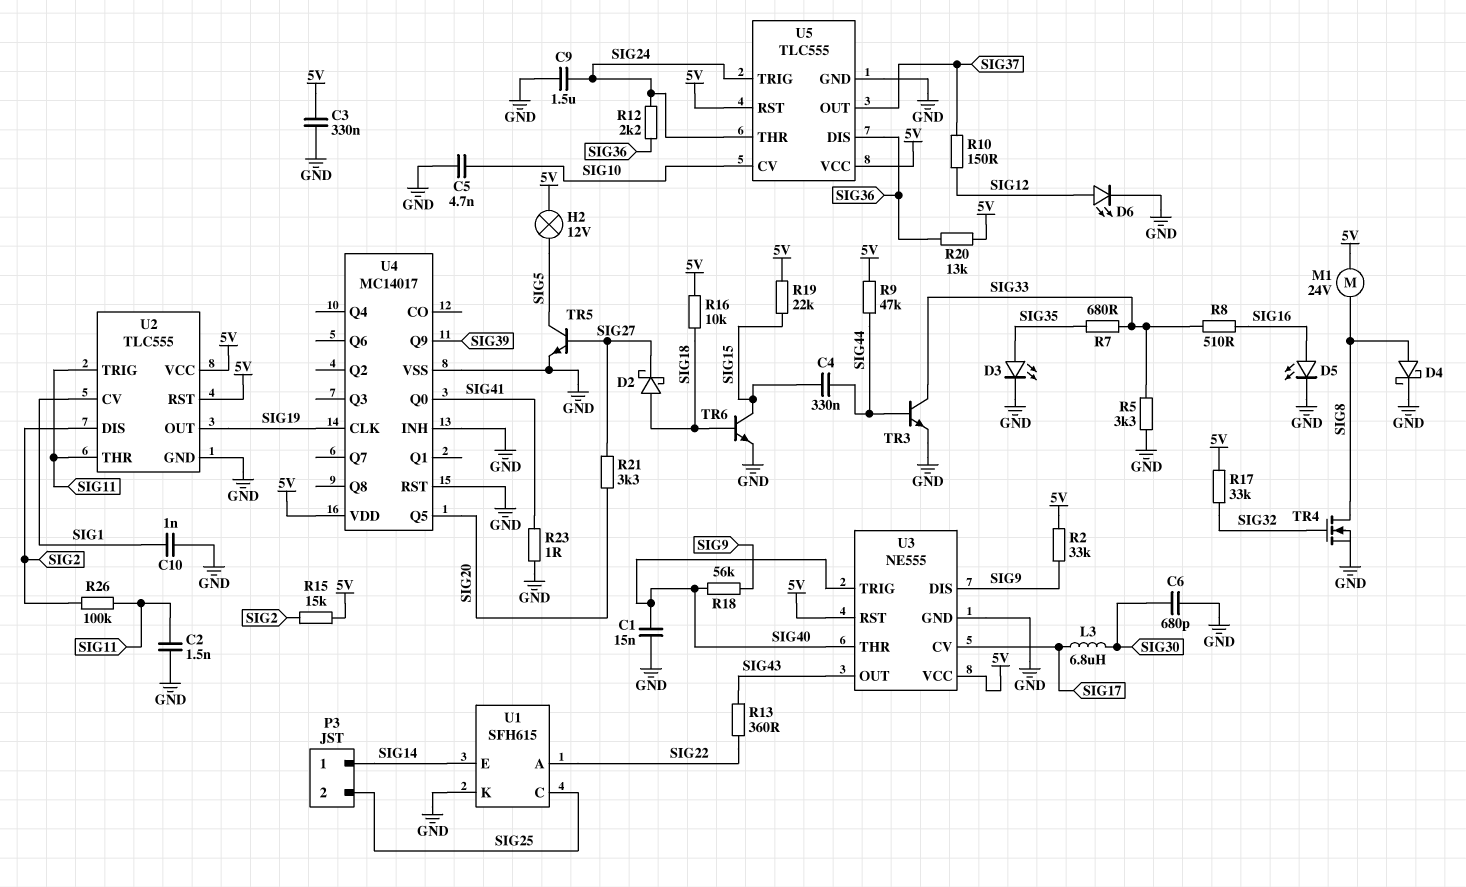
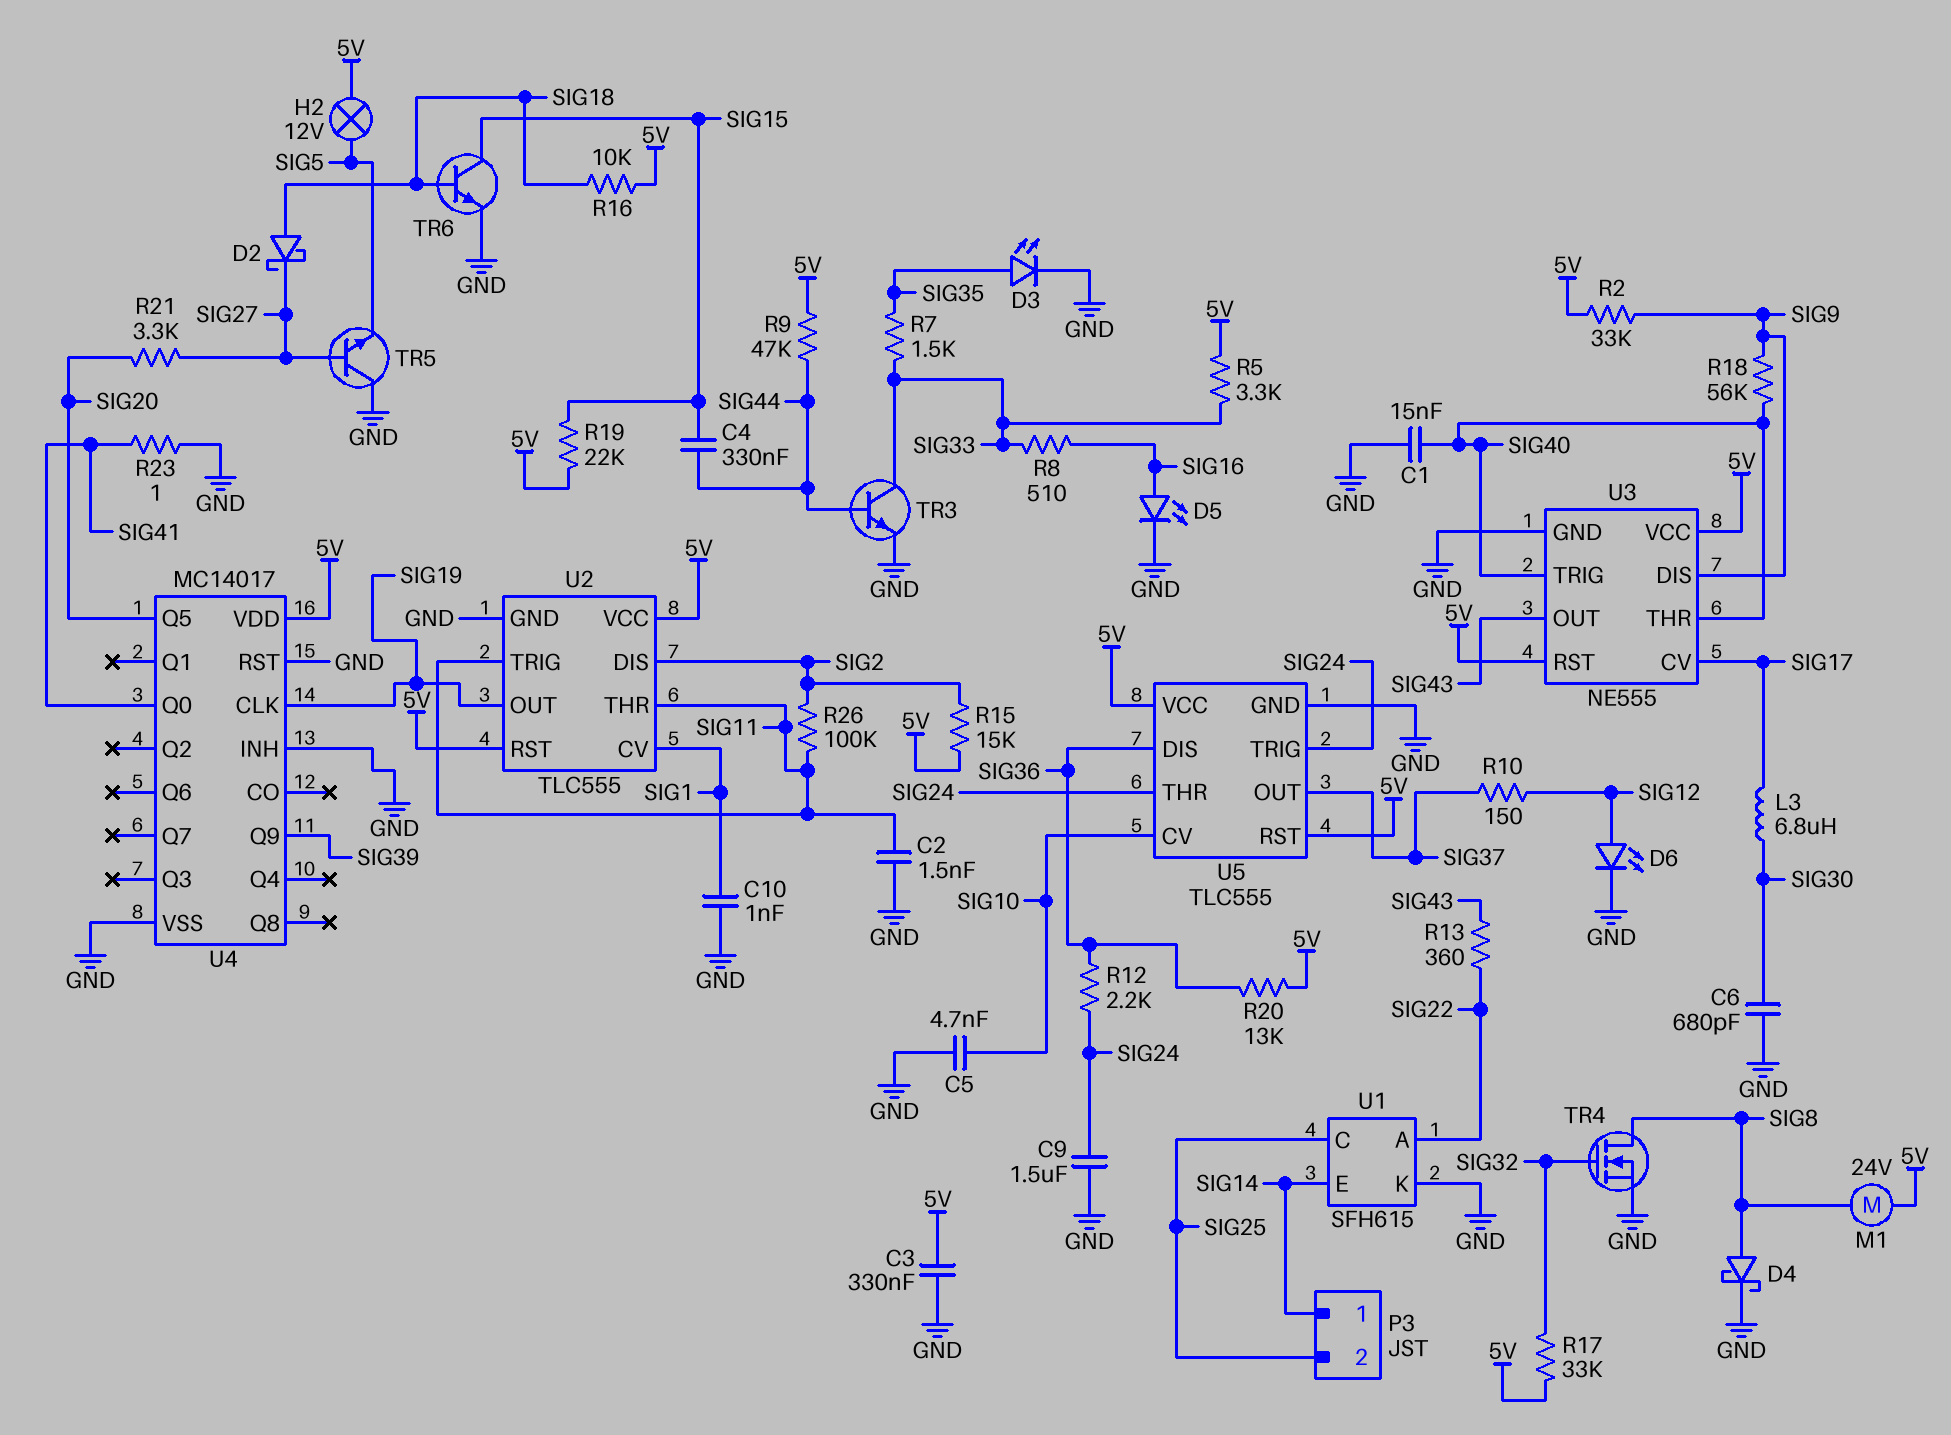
R5: 3.3k (GND, SIG33) -> 3.3k (5V, SIG33)
R7: 680 (SIG33, SIG35) -> 1.5k (SIG33, SIG35)
TR5: NPN (B SIG27, C SIG5, E GND) -> NPN (B SIG27, C GND, E SIG5)

